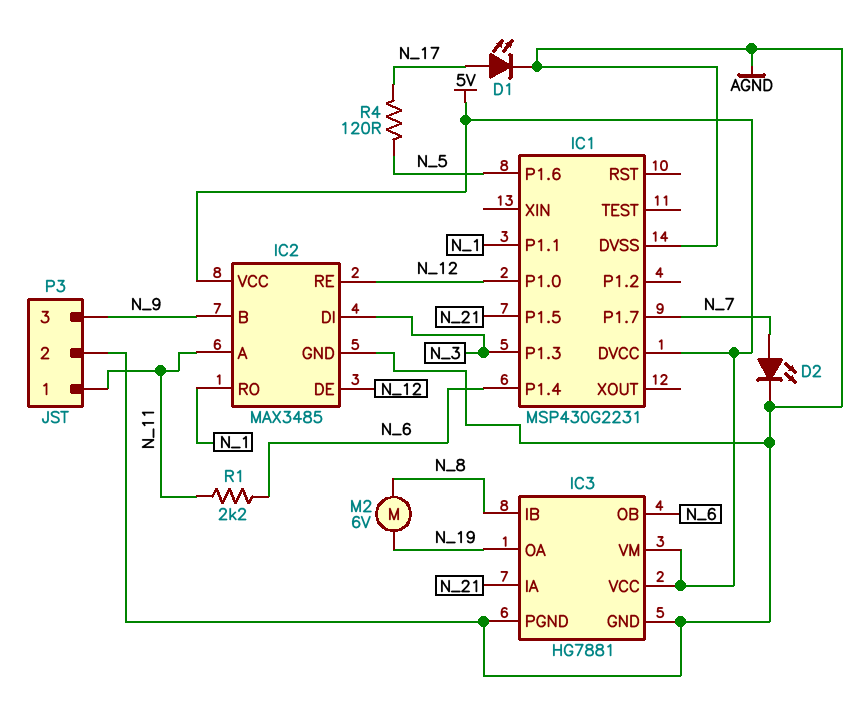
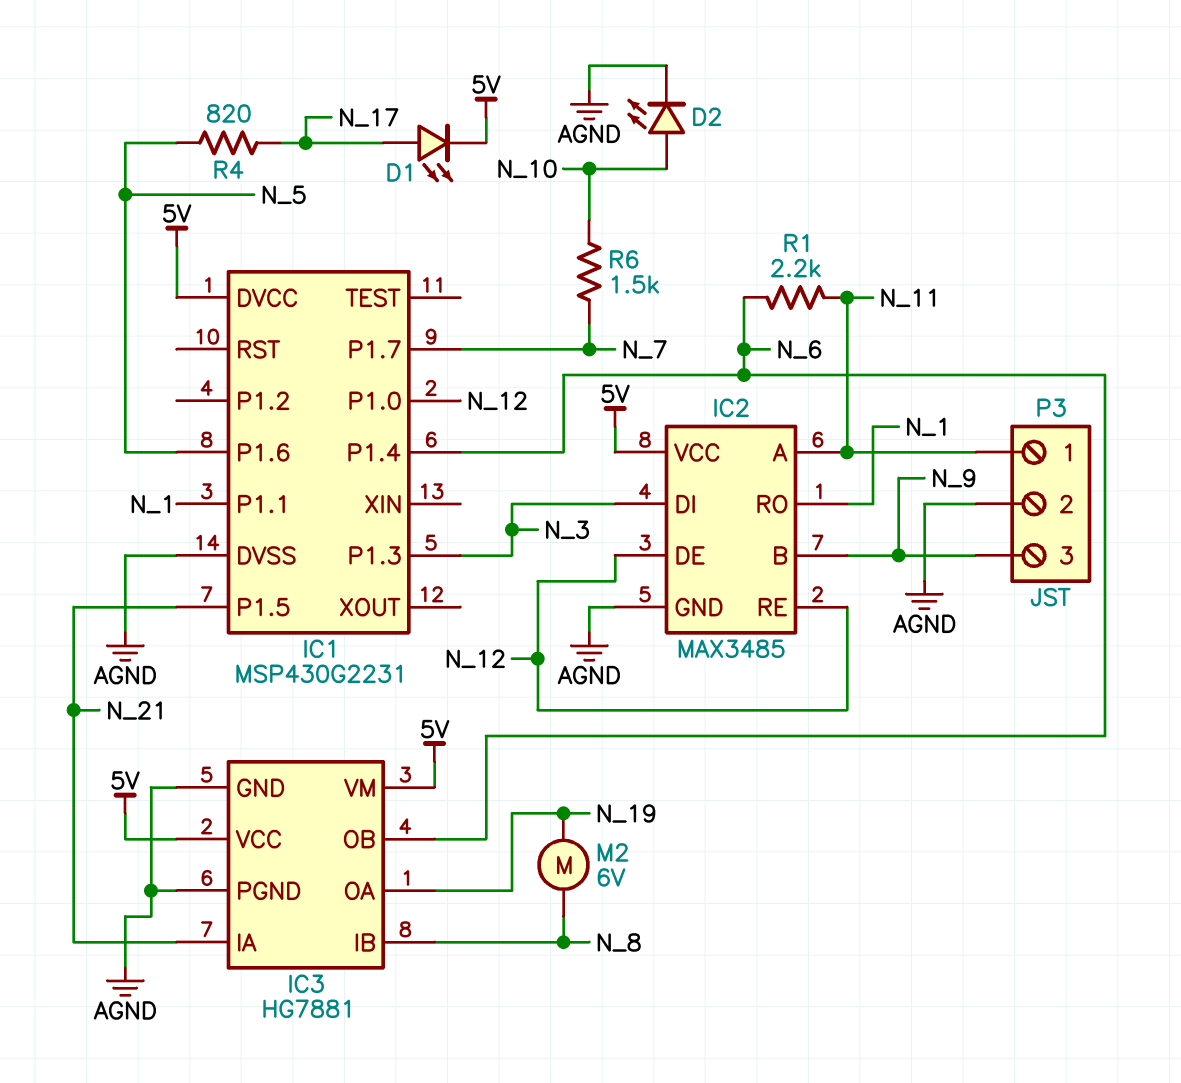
D1: LED (A N_17, K AGND) -> LED (A N_17, K 5V)
D2: LED (A N_7, K AGND) -> LED (A N_10, K AGND)
R4: 120 (N_5, N_17) -> 820 (N_5, N_17)
R6: none -> 1.5k (N_7, N_10)

